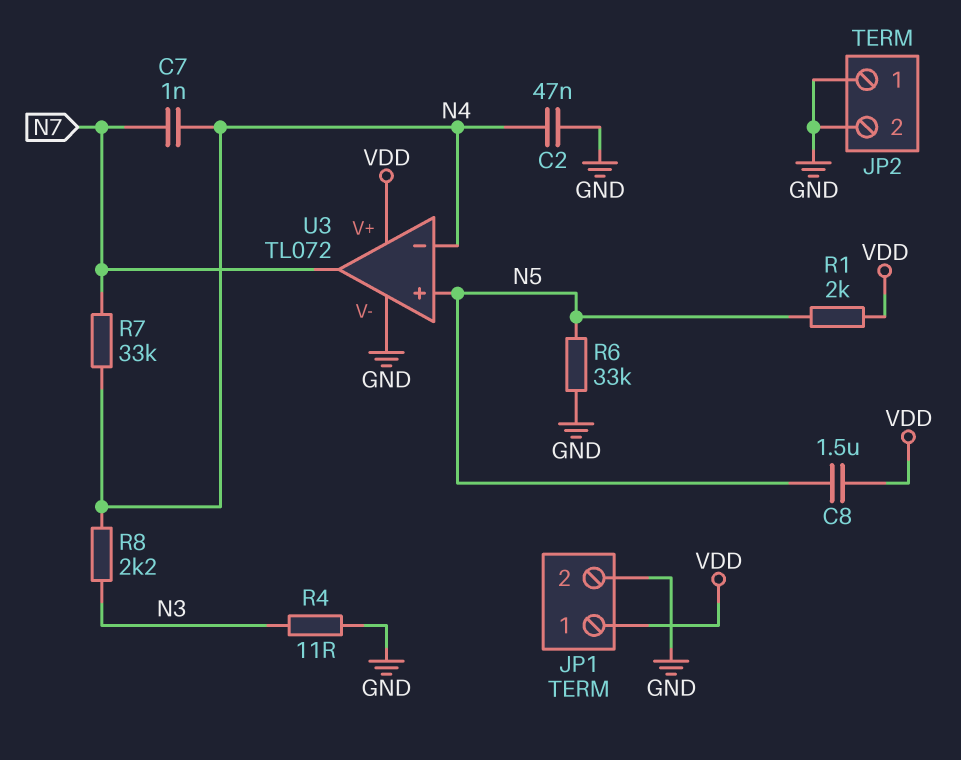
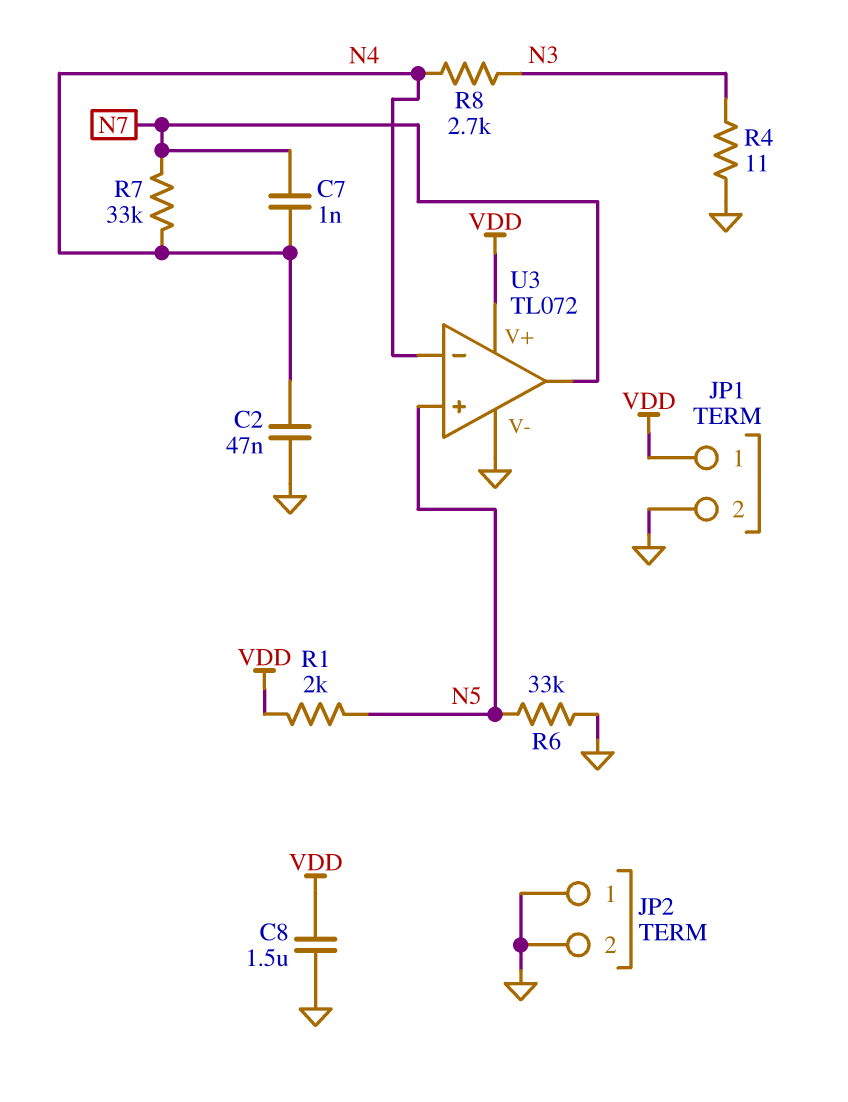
C8: 1.5uF (N5, VDD) -> 1.5uF (GND, VDD)
R8: 2.2k (N3, N4) -> 2.7k (N3, N4)

